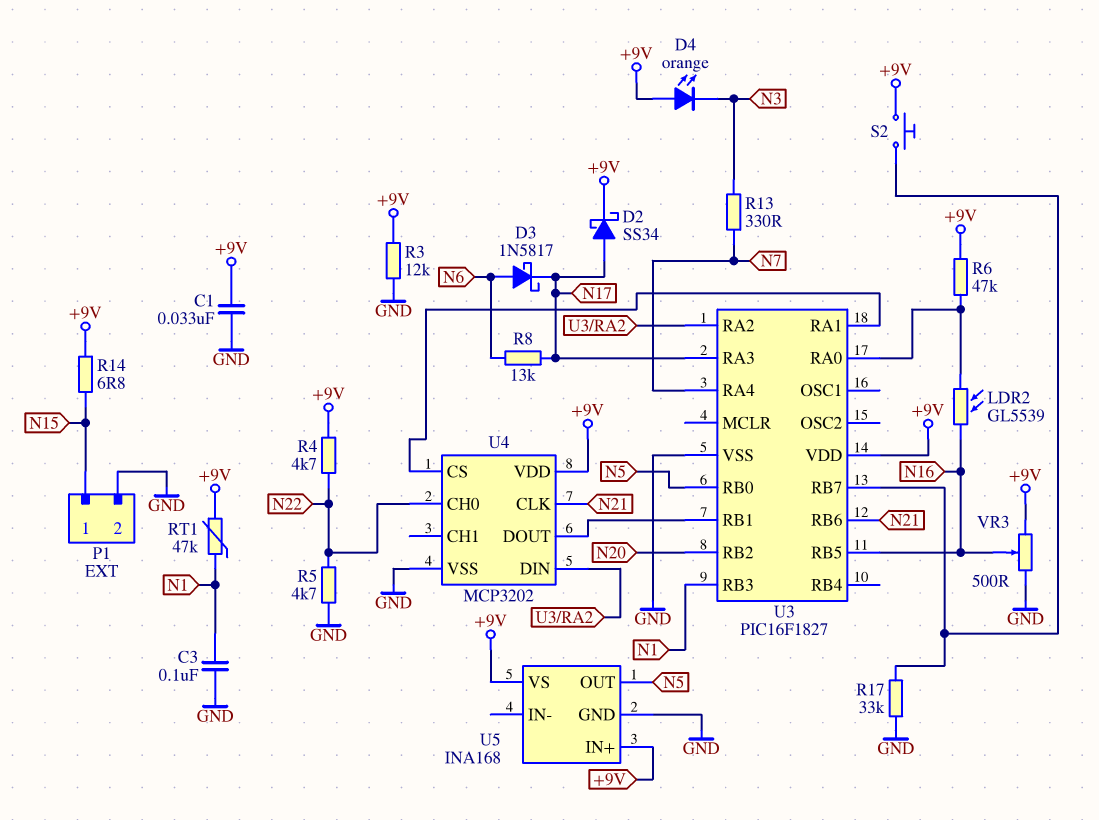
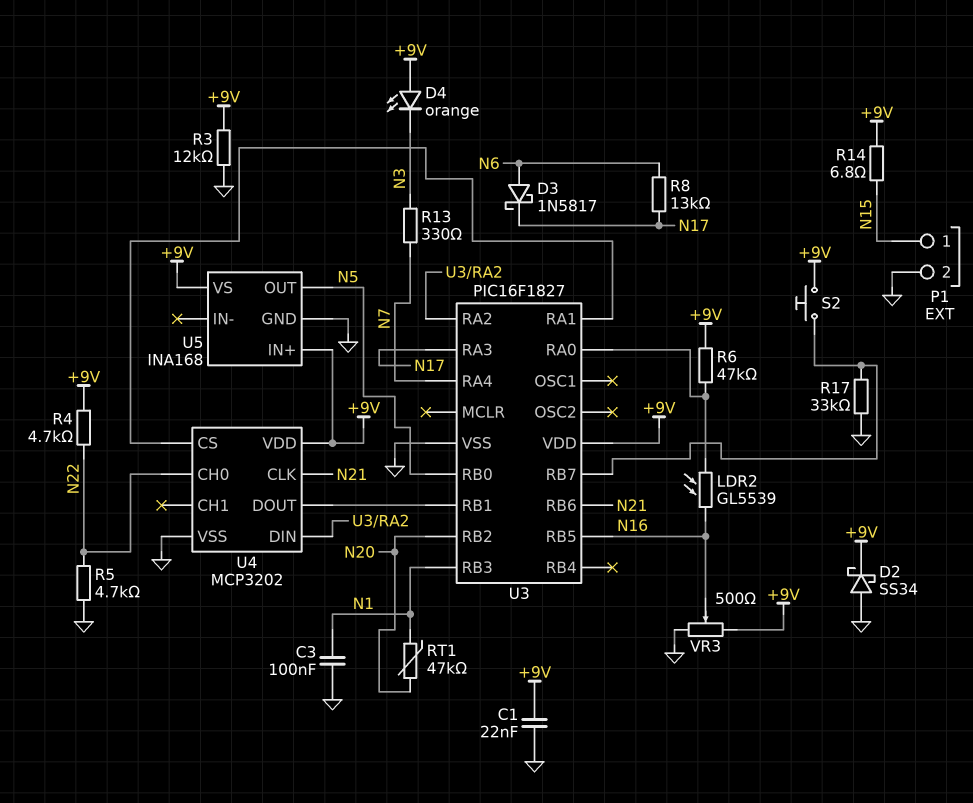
C1: 33nF (+9V, GND) -> 22nF (+9V, GND)
D2: schottky SS34 (A N17, K +9V) -> schottky SS34 (A GND, K +9V)
RT1: 47k (+9V, N1) -> 47k (N1, N20)

